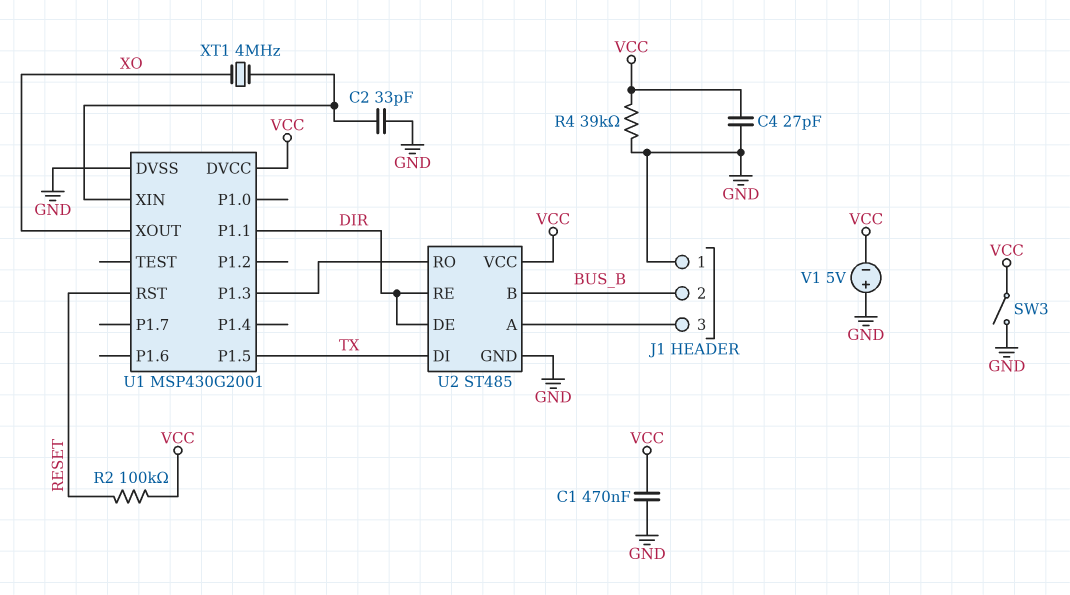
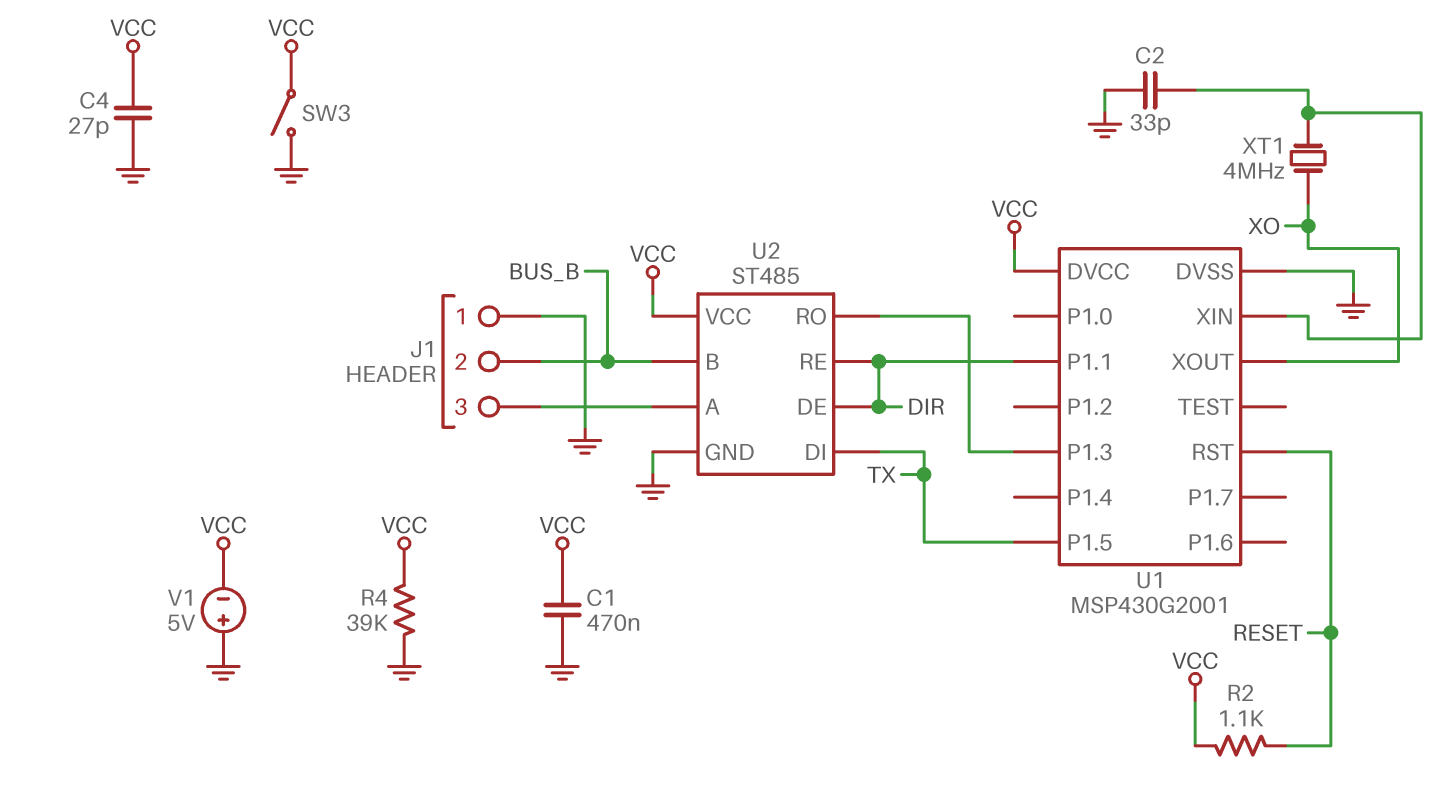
R2: 100k (RESET, VCC) -> 1.1k (RESET, VCC)

